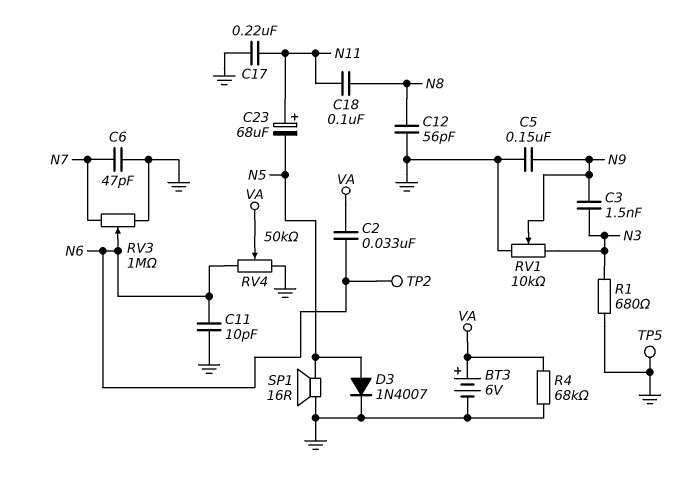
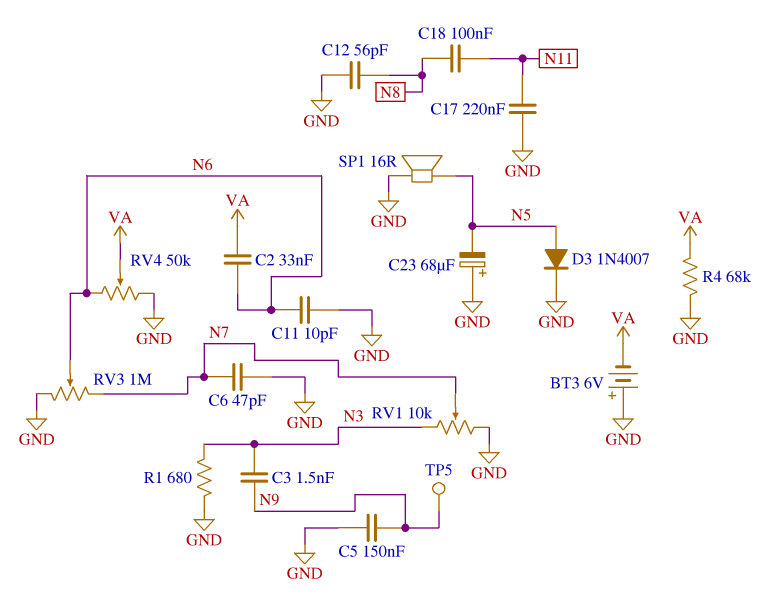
BT3: 6V (plus VA, minus GND) -> 6V (plus GND, minus VA)
C23: 68uF (plus N11, minus N5) -> 68uF (plus GND, minus N5)
RV1: 10k (GND, N3, wiper N9) -> 10k (GND, N3, wiper N7)
TP2: test point (N6) -> none
TP5: test point (GND) -> test point (N9)

